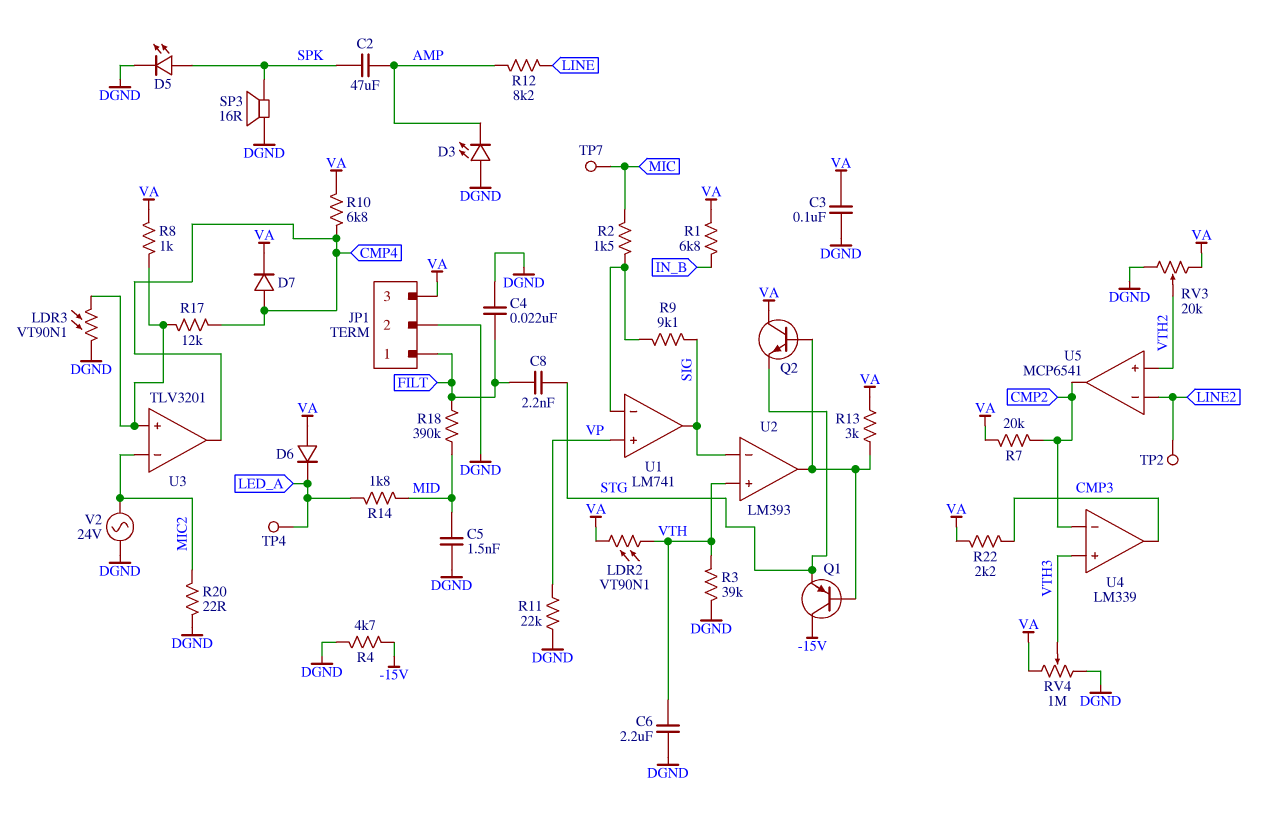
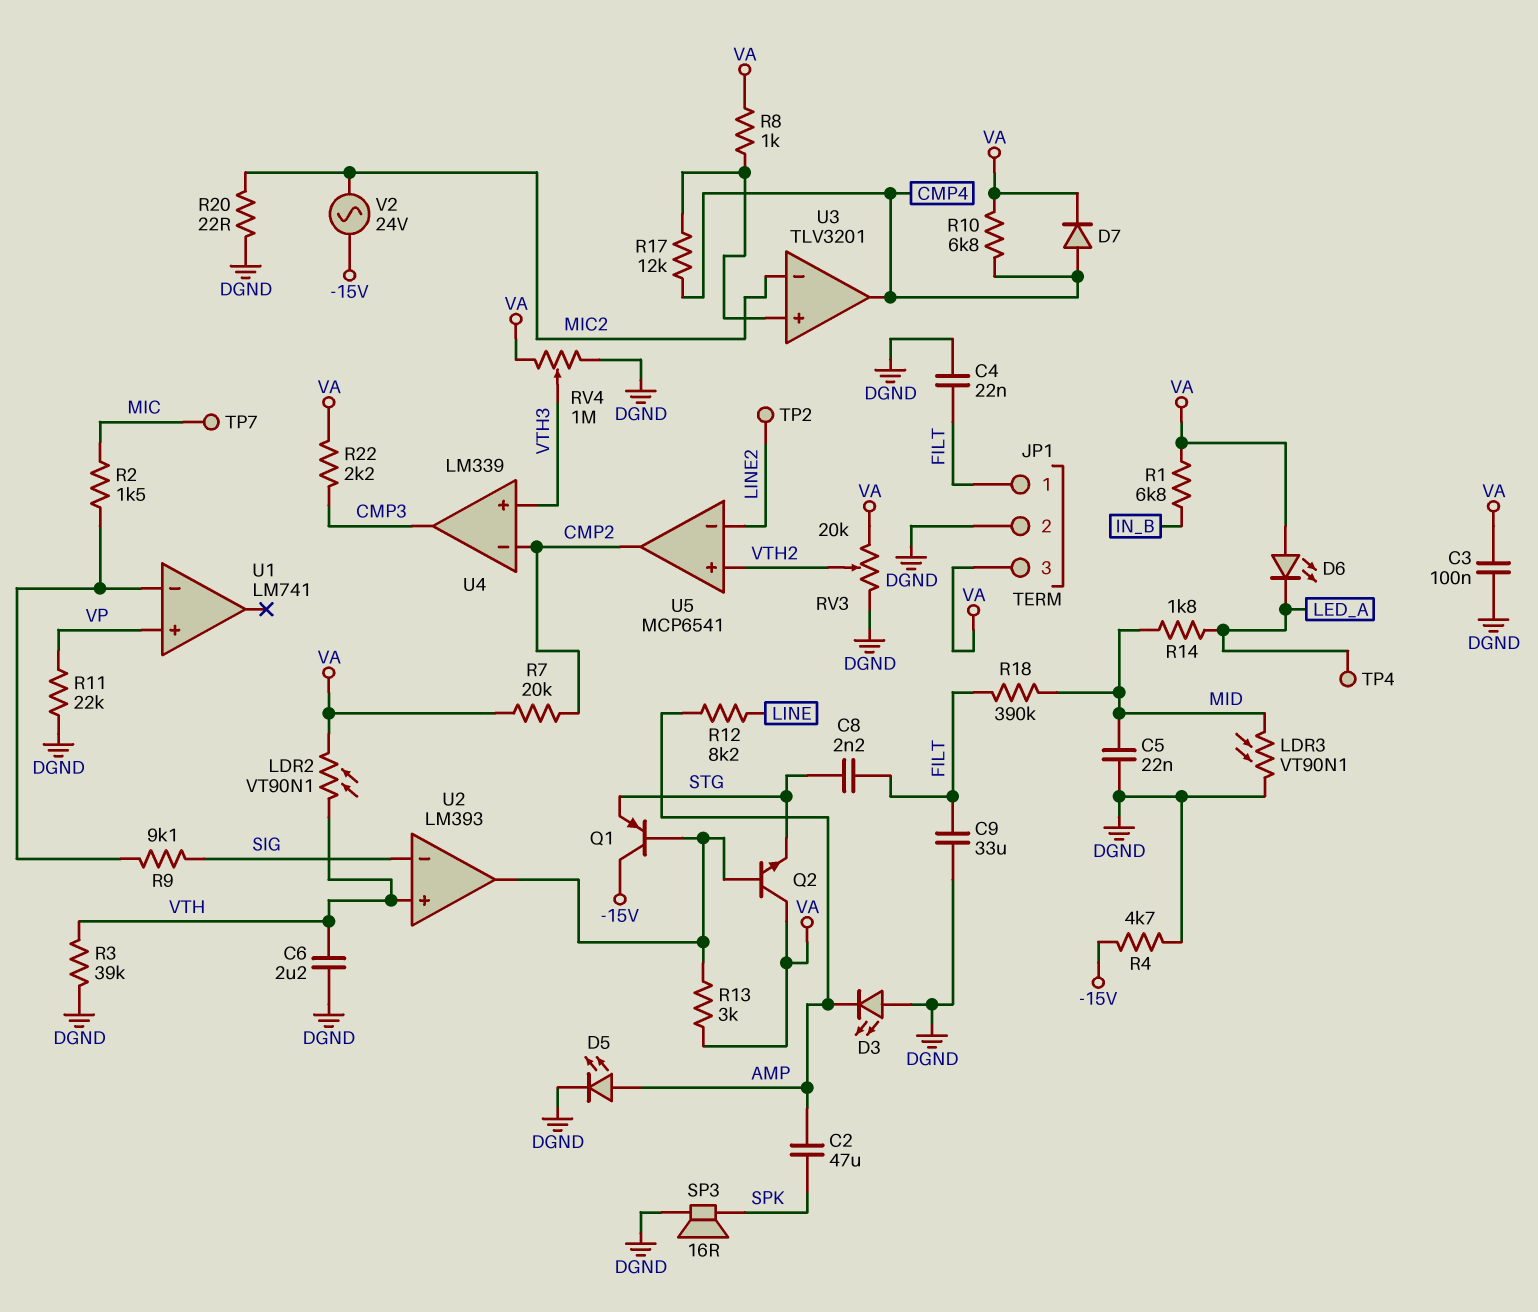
C5: 1.5nF (DGND, MID) -> 22nF (DGND, MID)
C9: none -> 33uF (DGND, FILT)
D5: LED (A SPK, K DGND) -> LED (A AMP, K DGND)
D6: diode (A VA, K LED_A) -> LED (A VA, K LED_A)
LDR3: VT90N1 (DGND, U3/in+) -> VT90N1 (DGND, MID)
U1 pin out: SIG -> none
V2: AC 24V (DGND, MIC2) -> AC 24V (-15V, MIC2)

